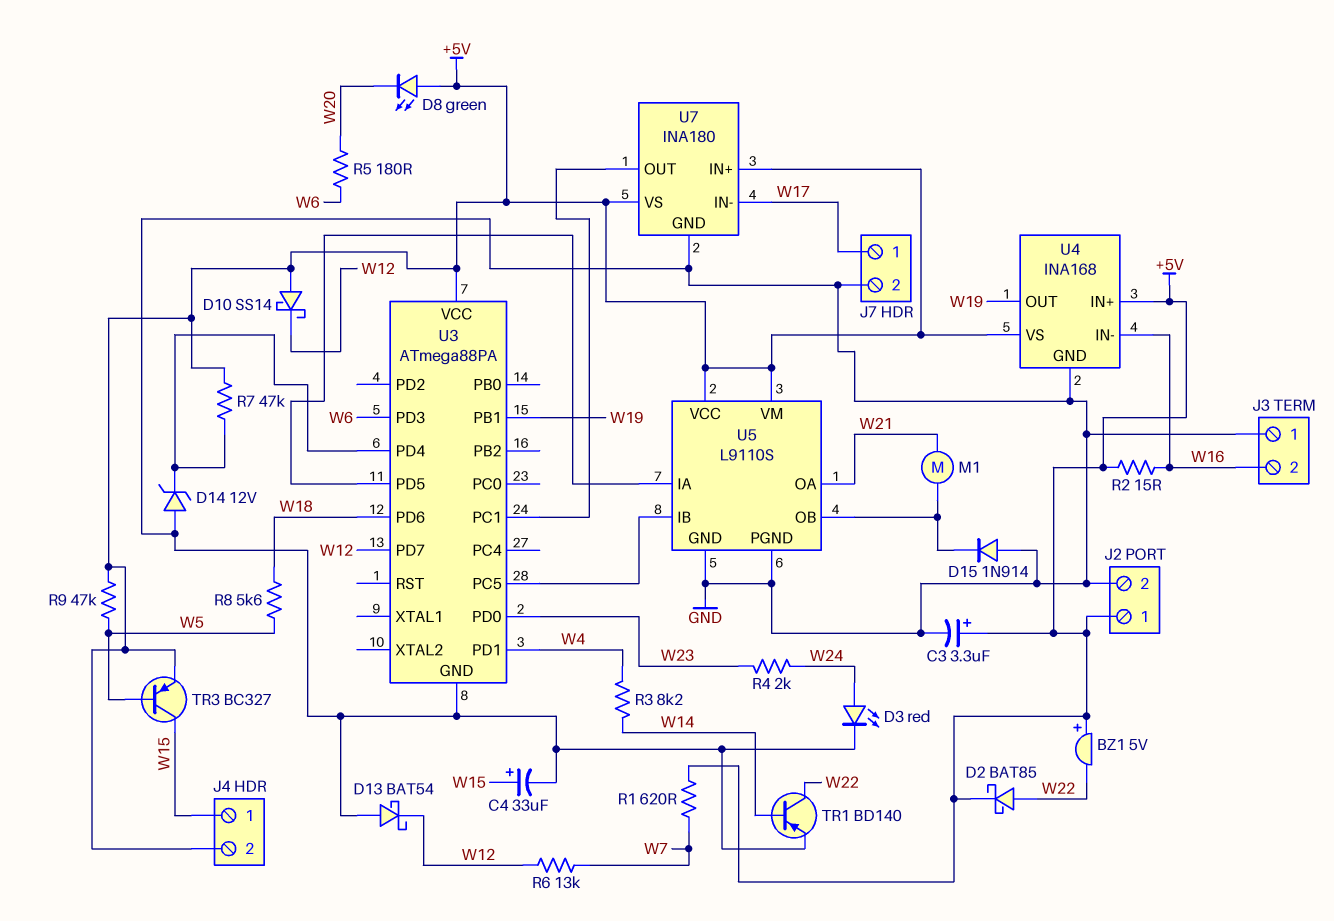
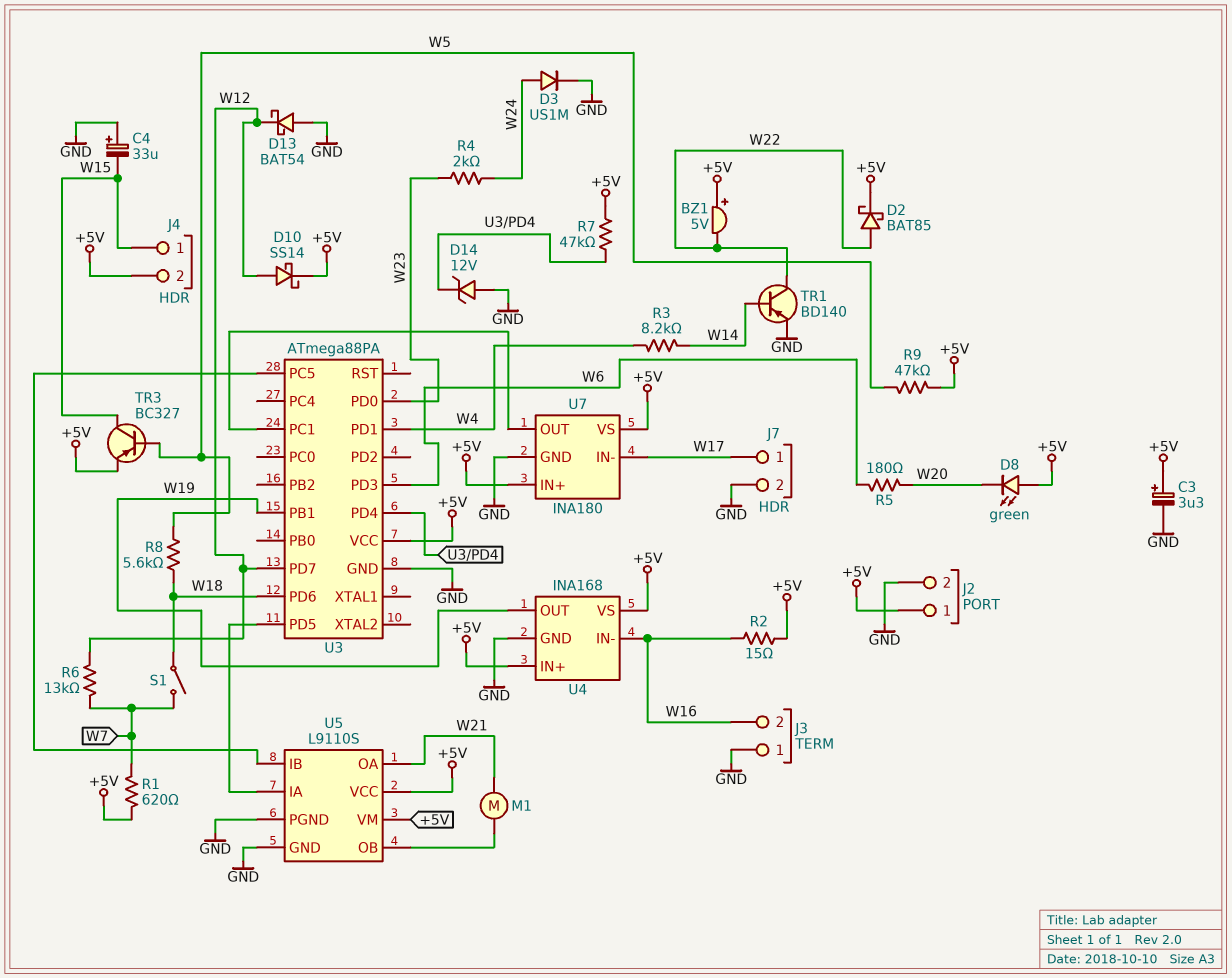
C4: 33uF (plus W15, minus GND) -> 33uF (plus GND, minus W15)
D3: LED red (A W24, K GND) -> diode US1M (A W24, K GND)
D10: schottky SS14 (A +5V, K W12) -> schottky SS14 (A W12, K +5V)
D15: diode 1N914 (A GND, K U5/OB) -> none
S1: none -> switch (W7, W18)

